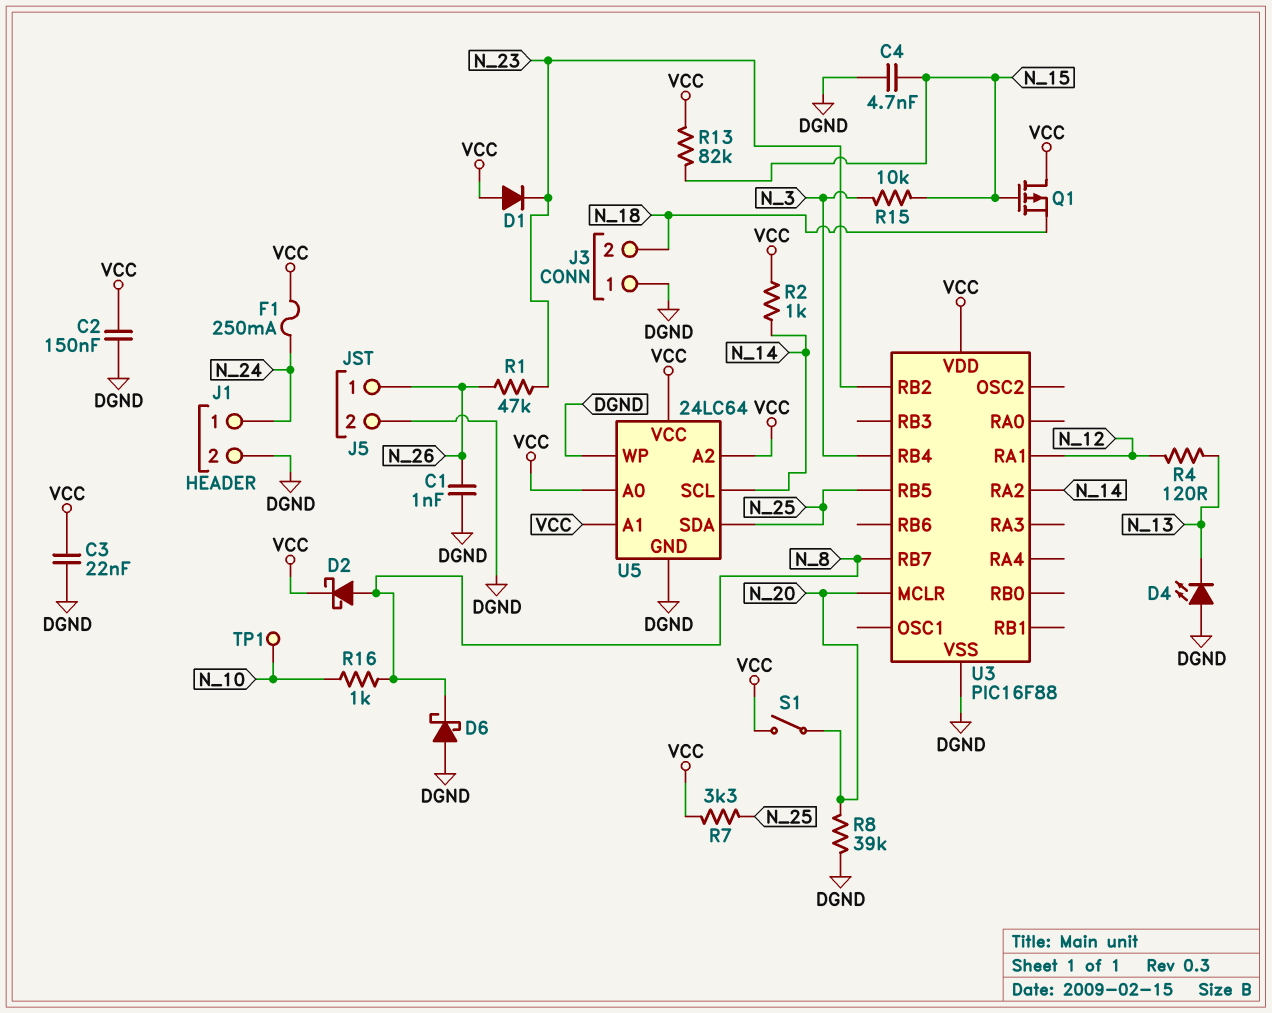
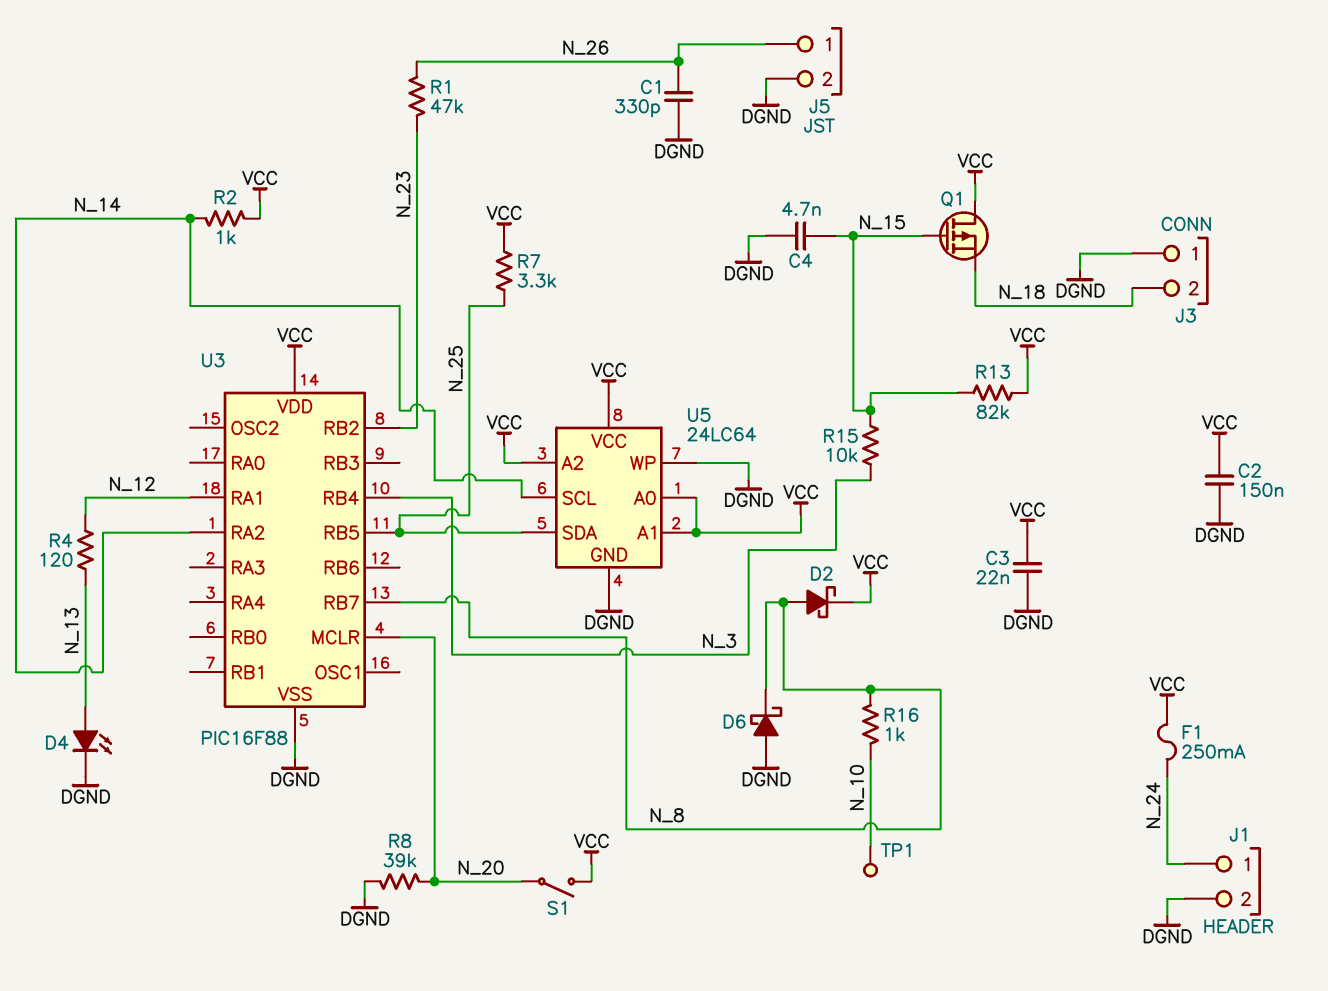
C1: 1nF (DGND, N_26) -> 330pF (DGND, N_26)
D1: diode (A VCC, K N_23) -> none
D4: LED (A DGND, K N_13) -> LED (A N_13, K DGND)

